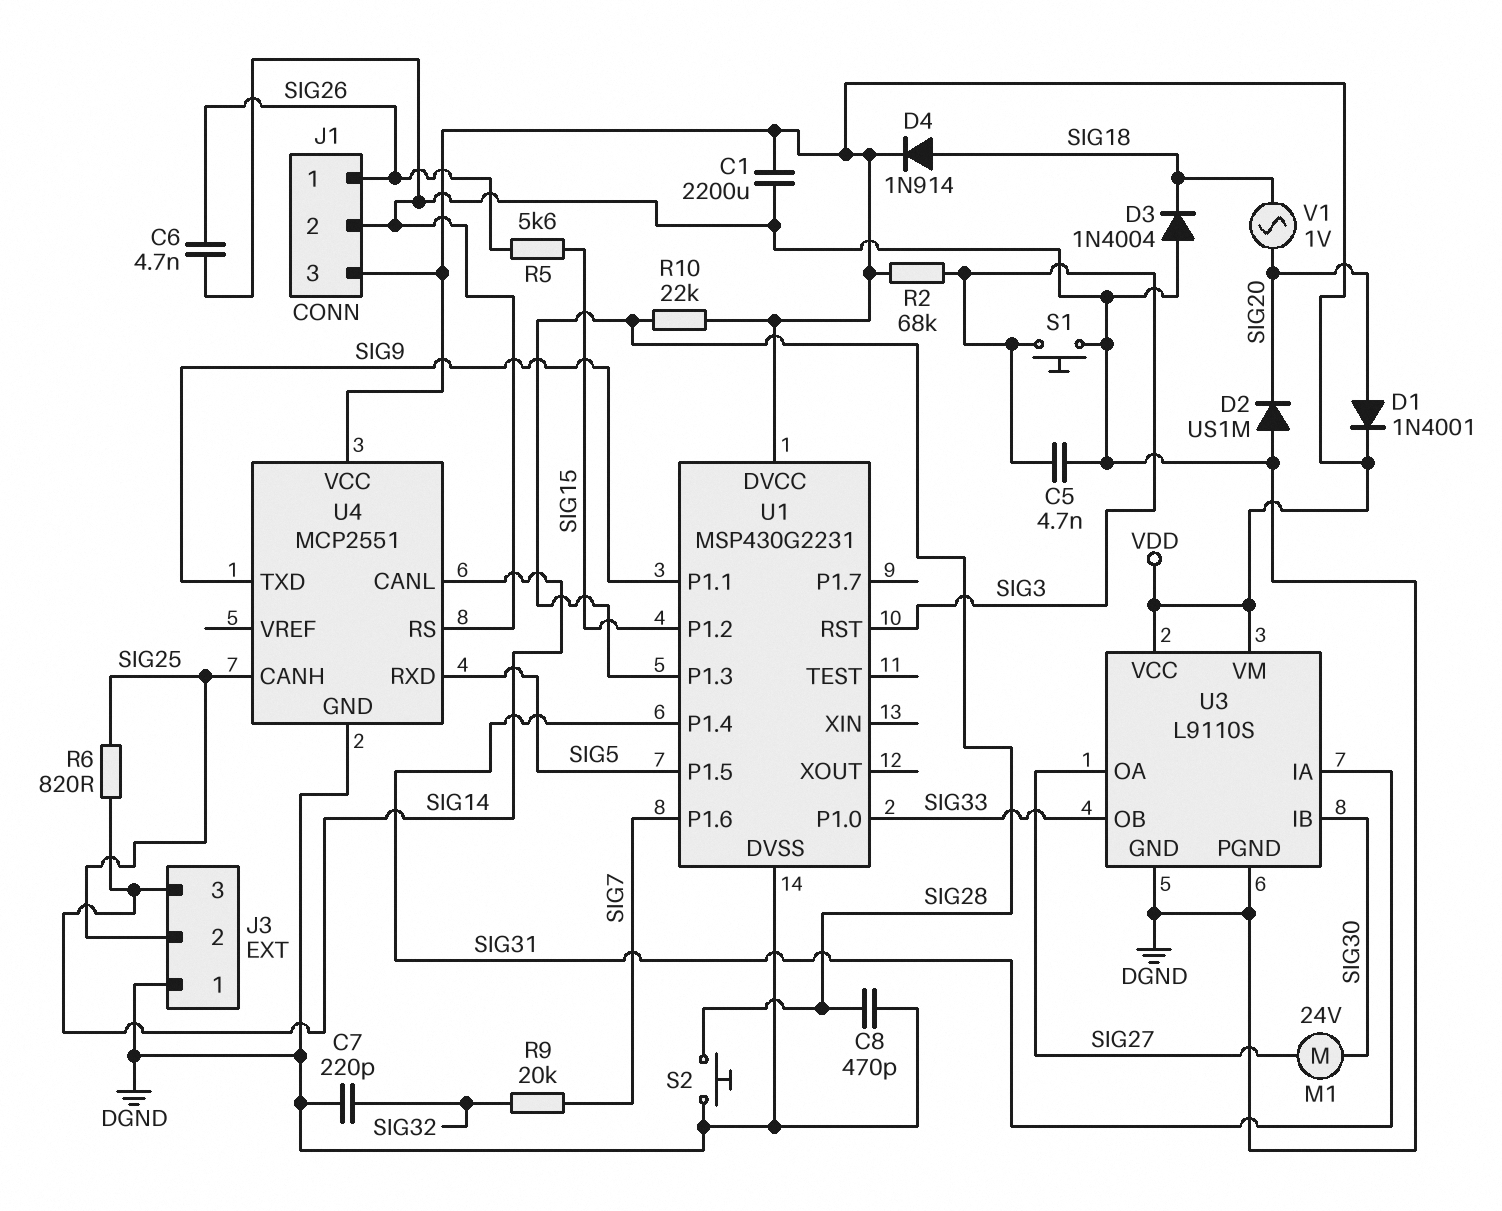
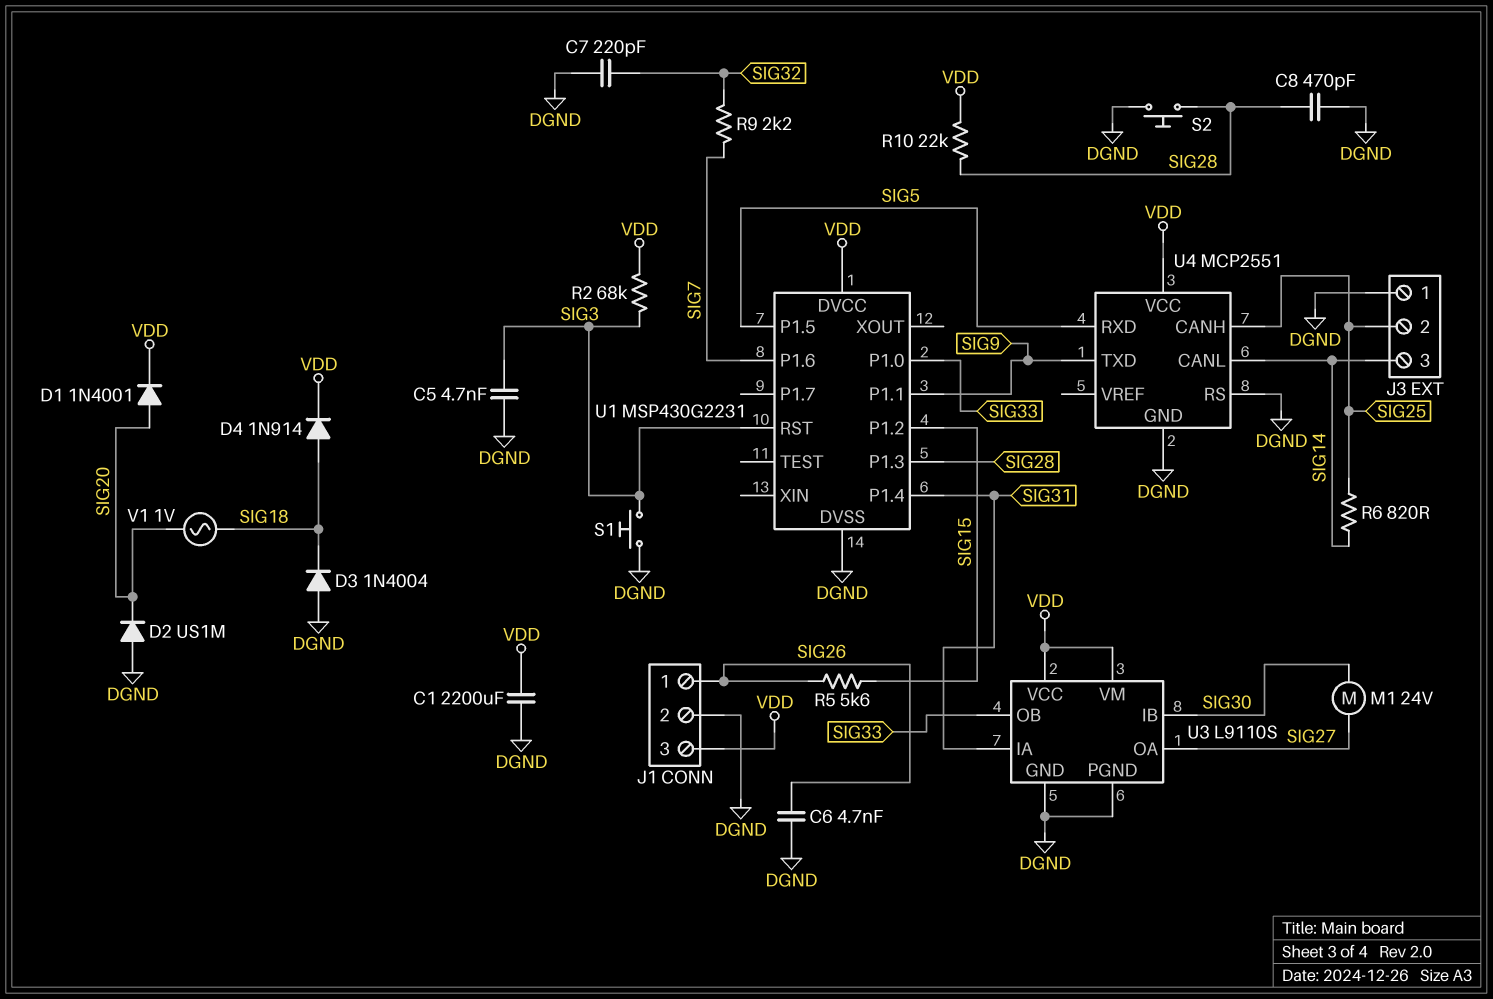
R9: 20k (SIG7, SIG32) -> 2.2k (SIG7, SIG32)

